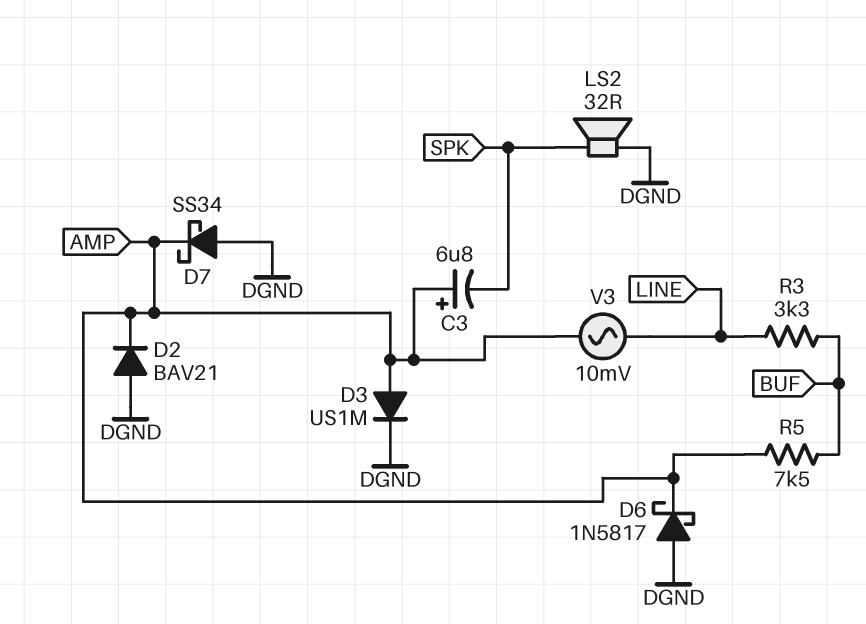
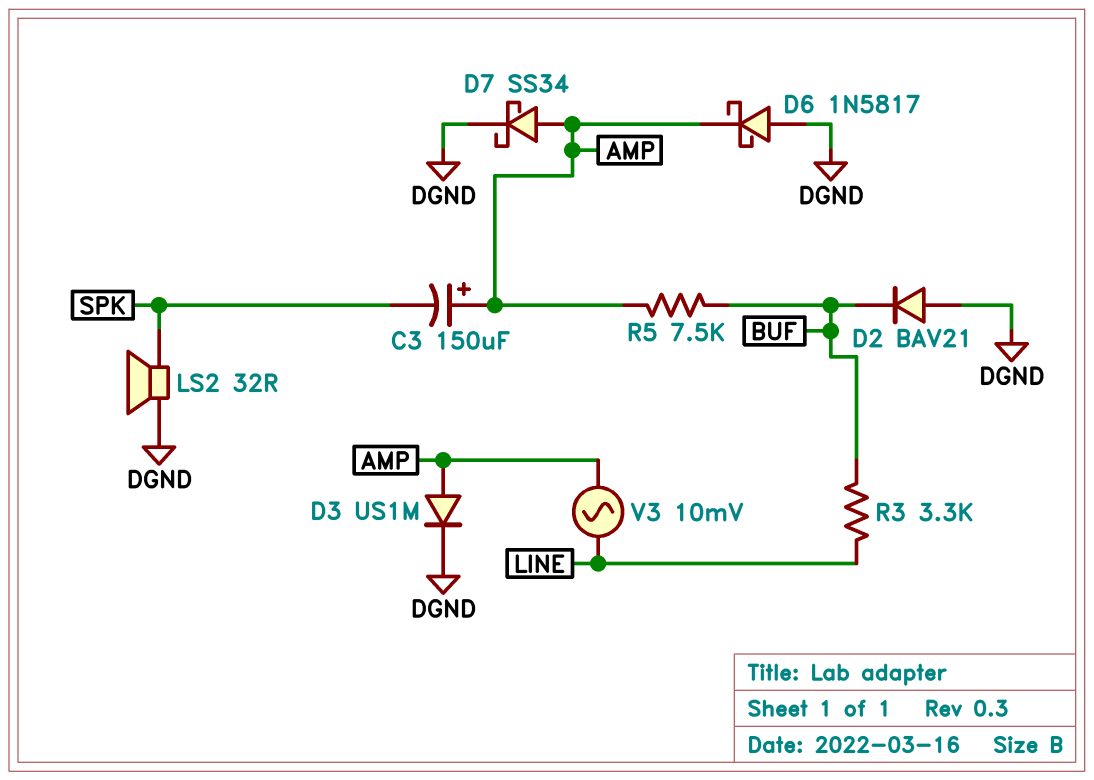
C3: 6.8uF (plus AMP, minus SPK) -> 150uF (plus AMP, minus SPK)
D2: diode BAV21 (A DGND, K AMP) -> diode BAV21 (A DGND, K BUF)
D7: schottky SS34 (A DGND, K AMP) -> schottky SS34 (A AMP, K DGND)

